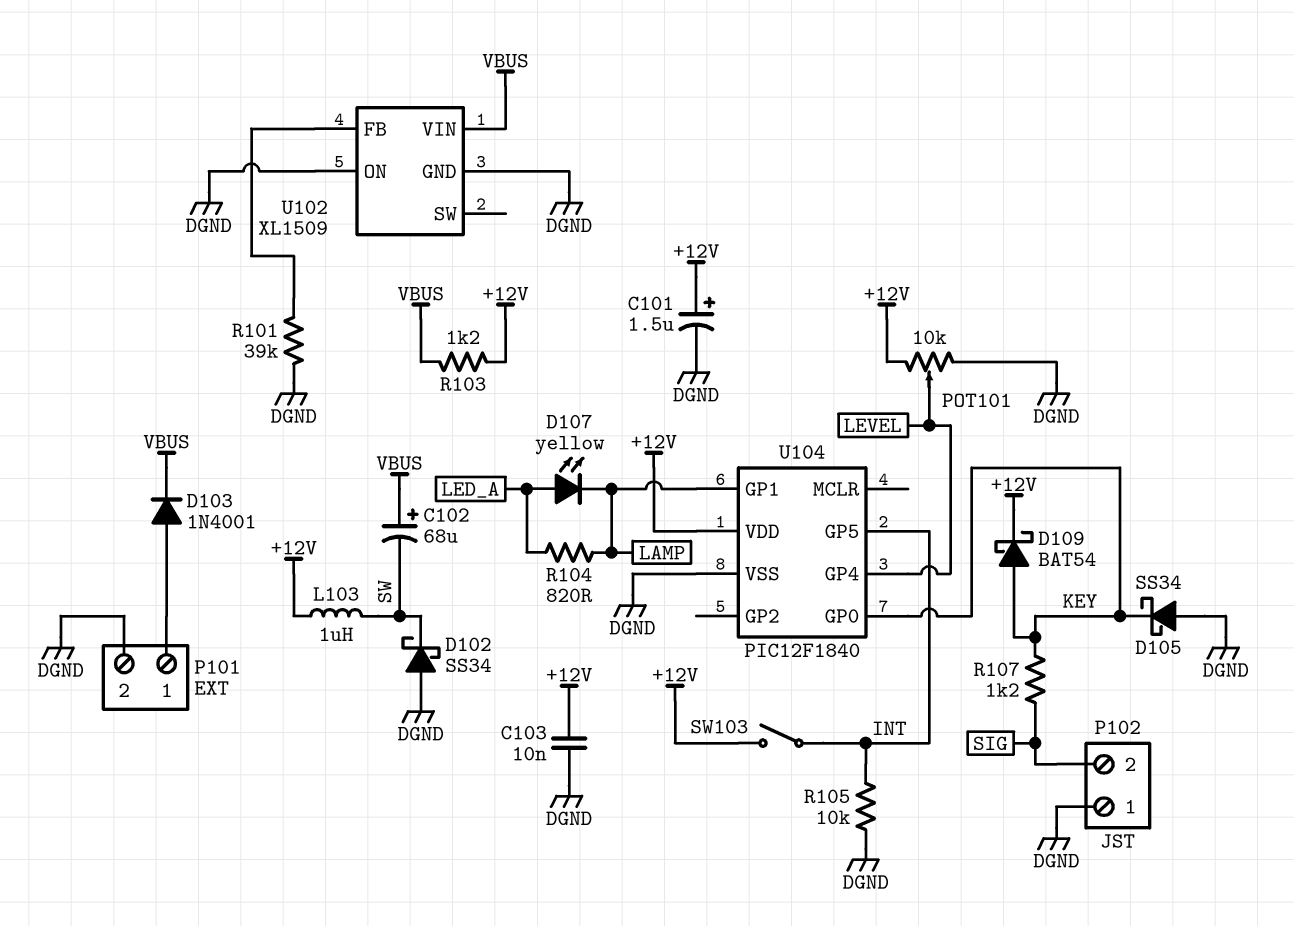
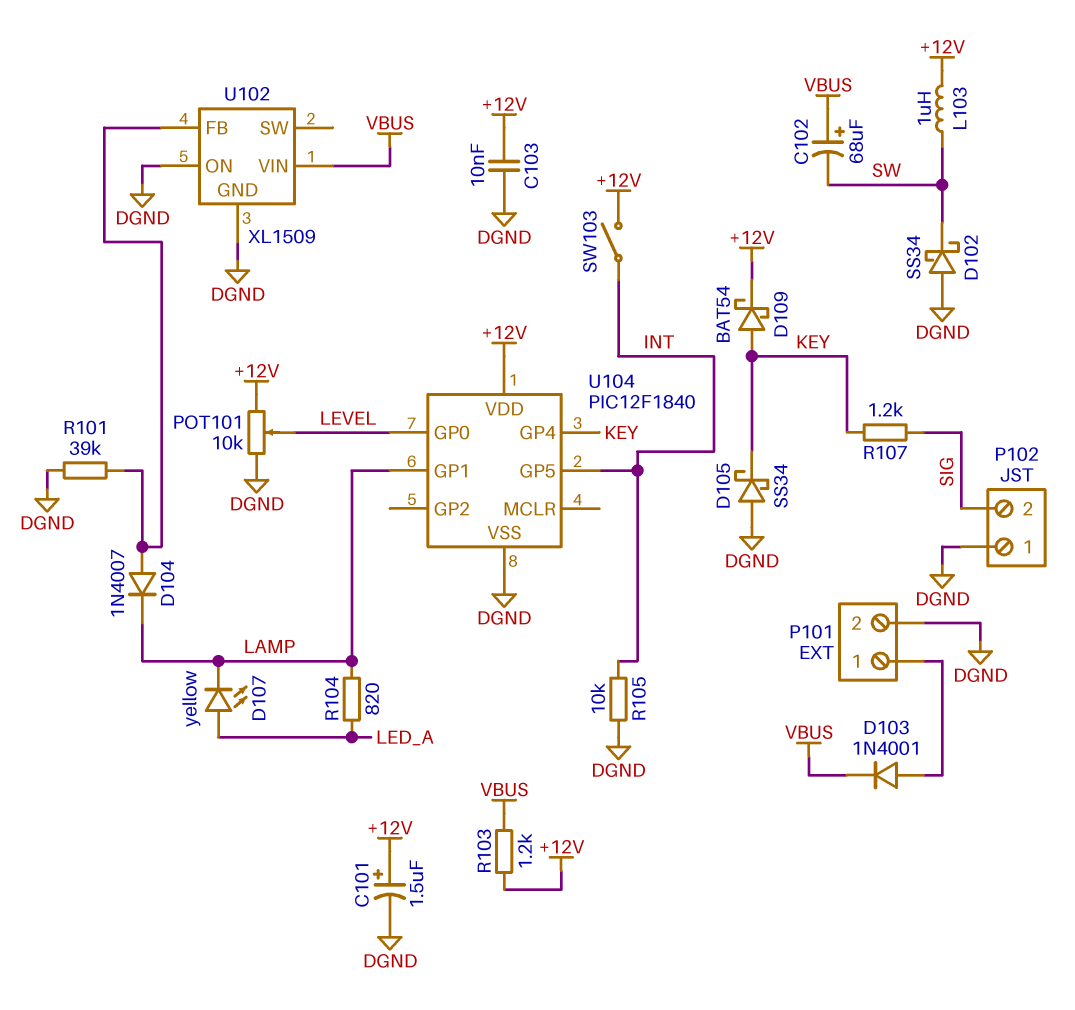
D104: none -> diode 1N4007 (A U102/FB, K LAMP)
U104 pin GP0: KEY -> LEVEL
U104 pin GP4: LEVEL -> KEY

